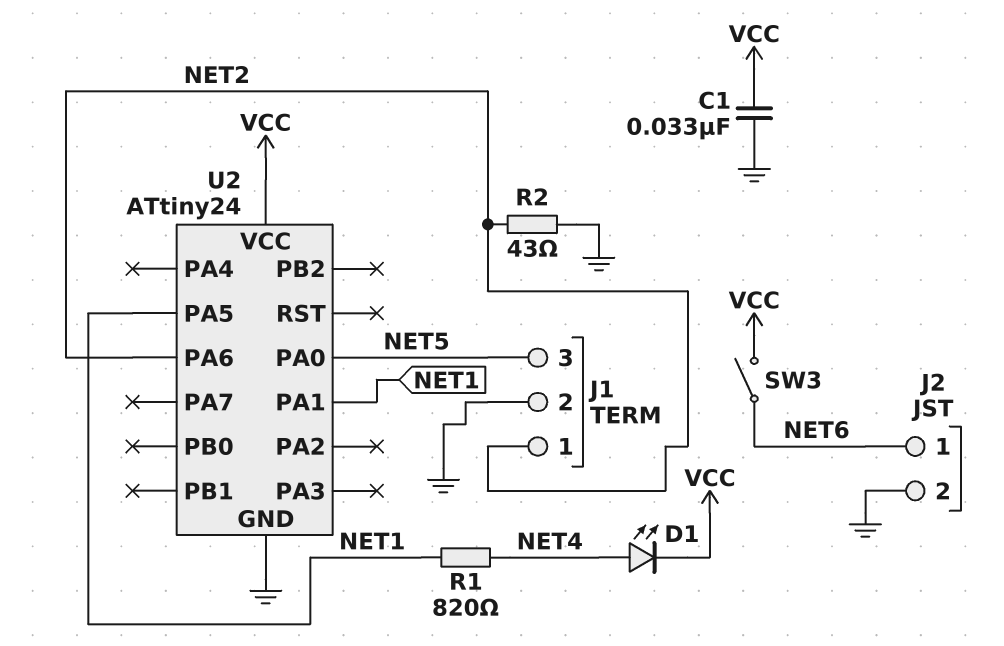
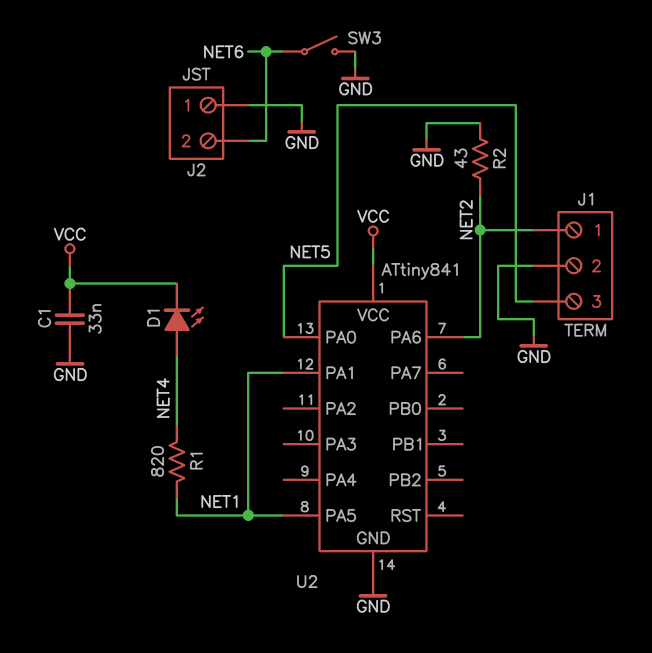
J2 pin 1: NET6 -> GND
J2 pin 2: GND -> NET6
SW3: switch (NET6, VCC) -> switch (GND, NET6)
U2: ATtiny24 -> ATtiny841

